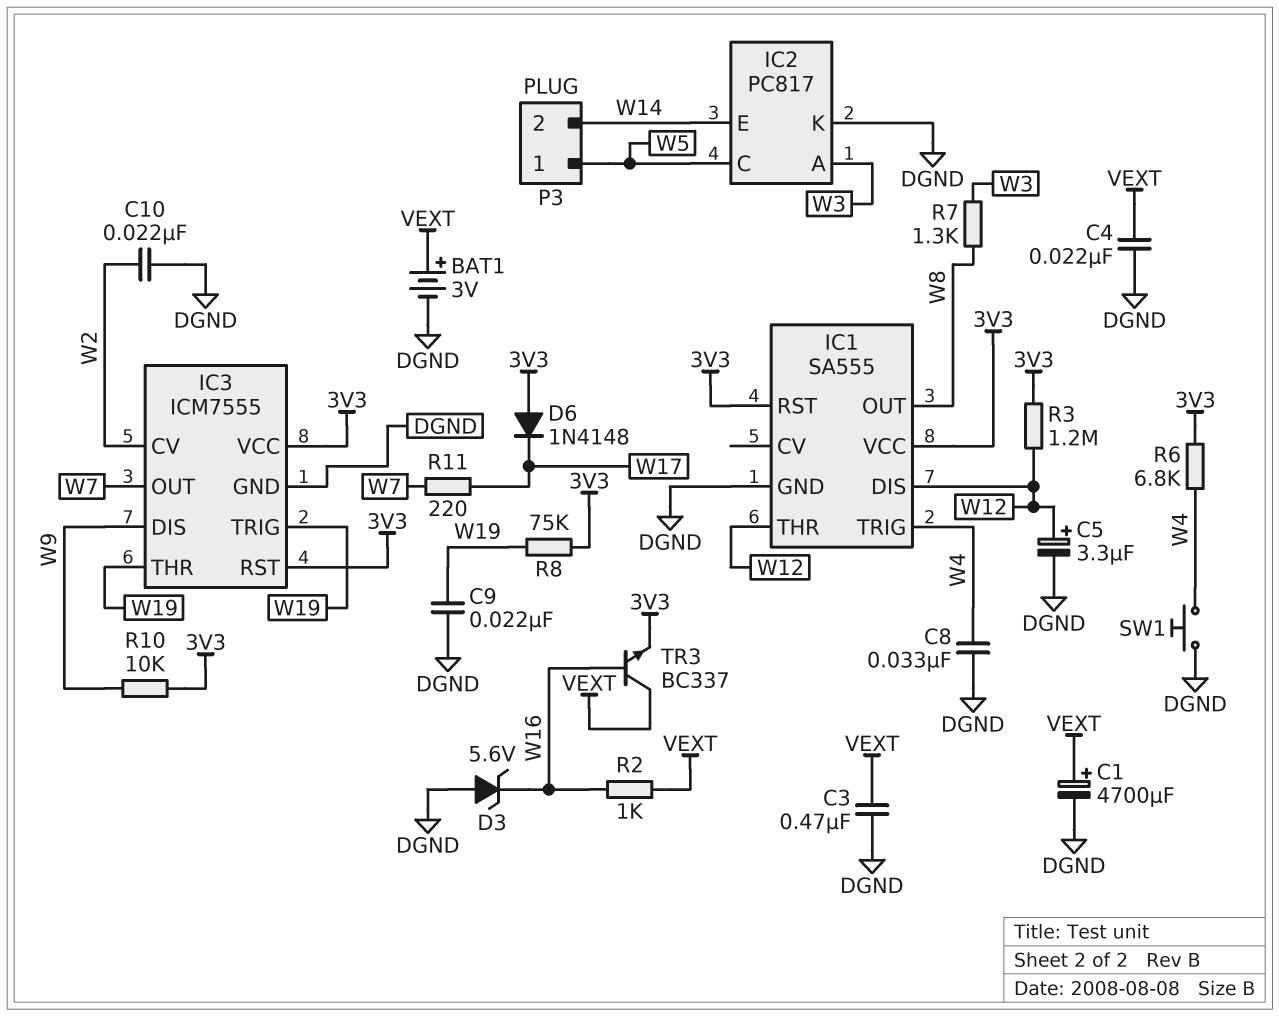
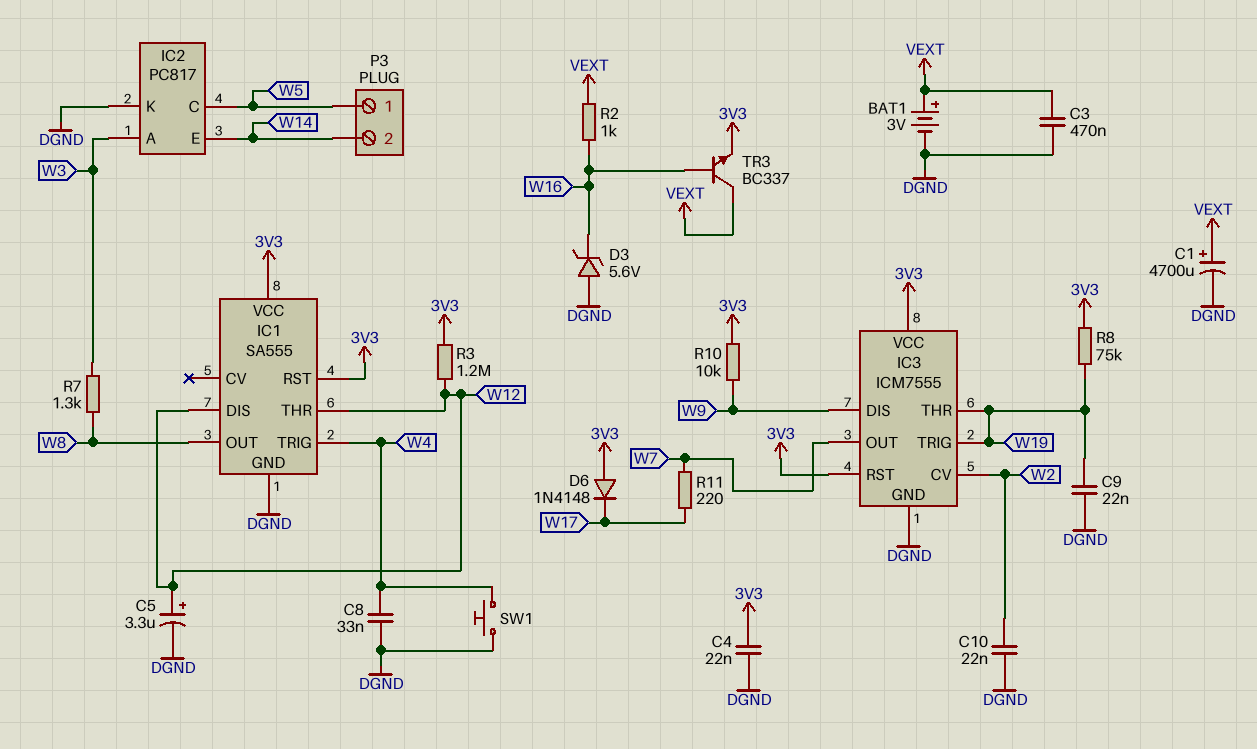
C4: 22nF (DGND, VEXT) -> 22nF (3V3, DGND)
R6: 6.8k (3V3, W4) -> none

